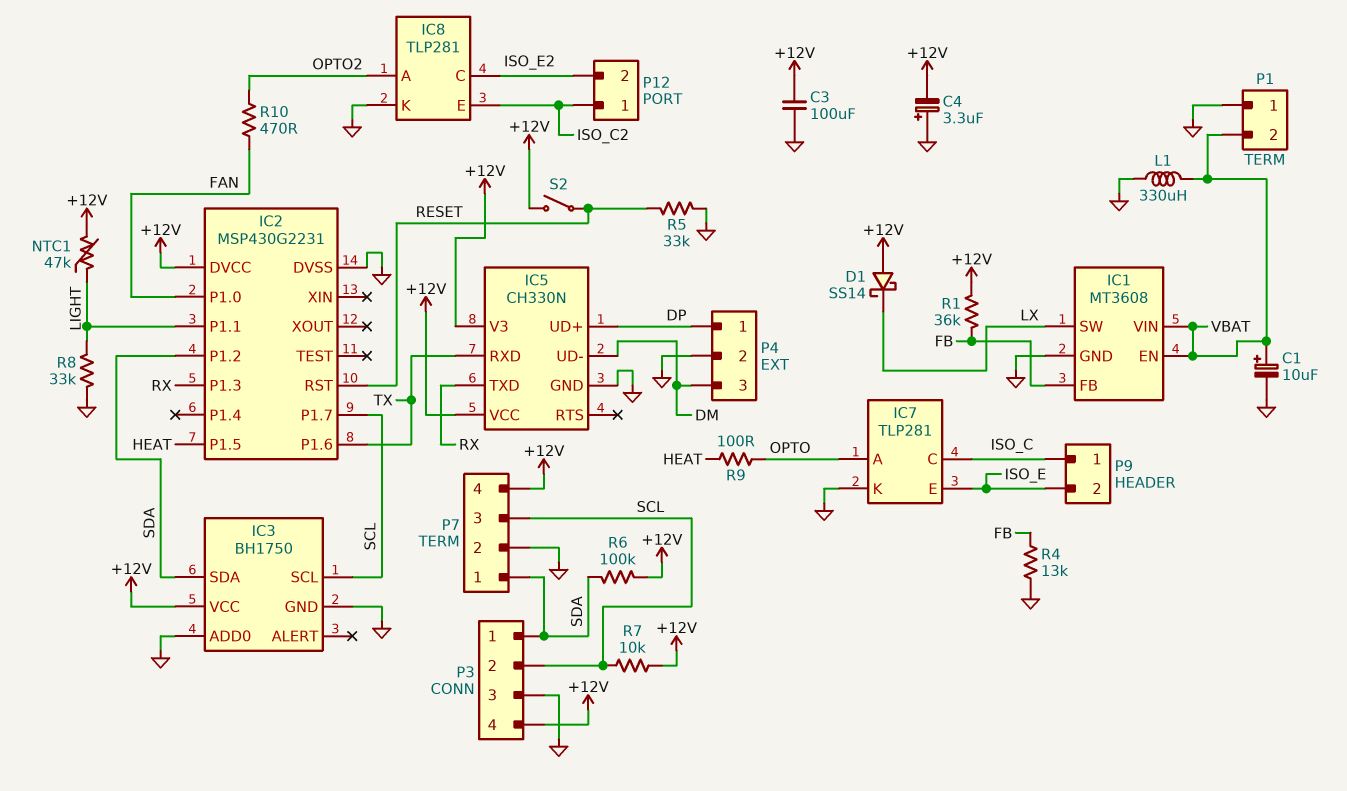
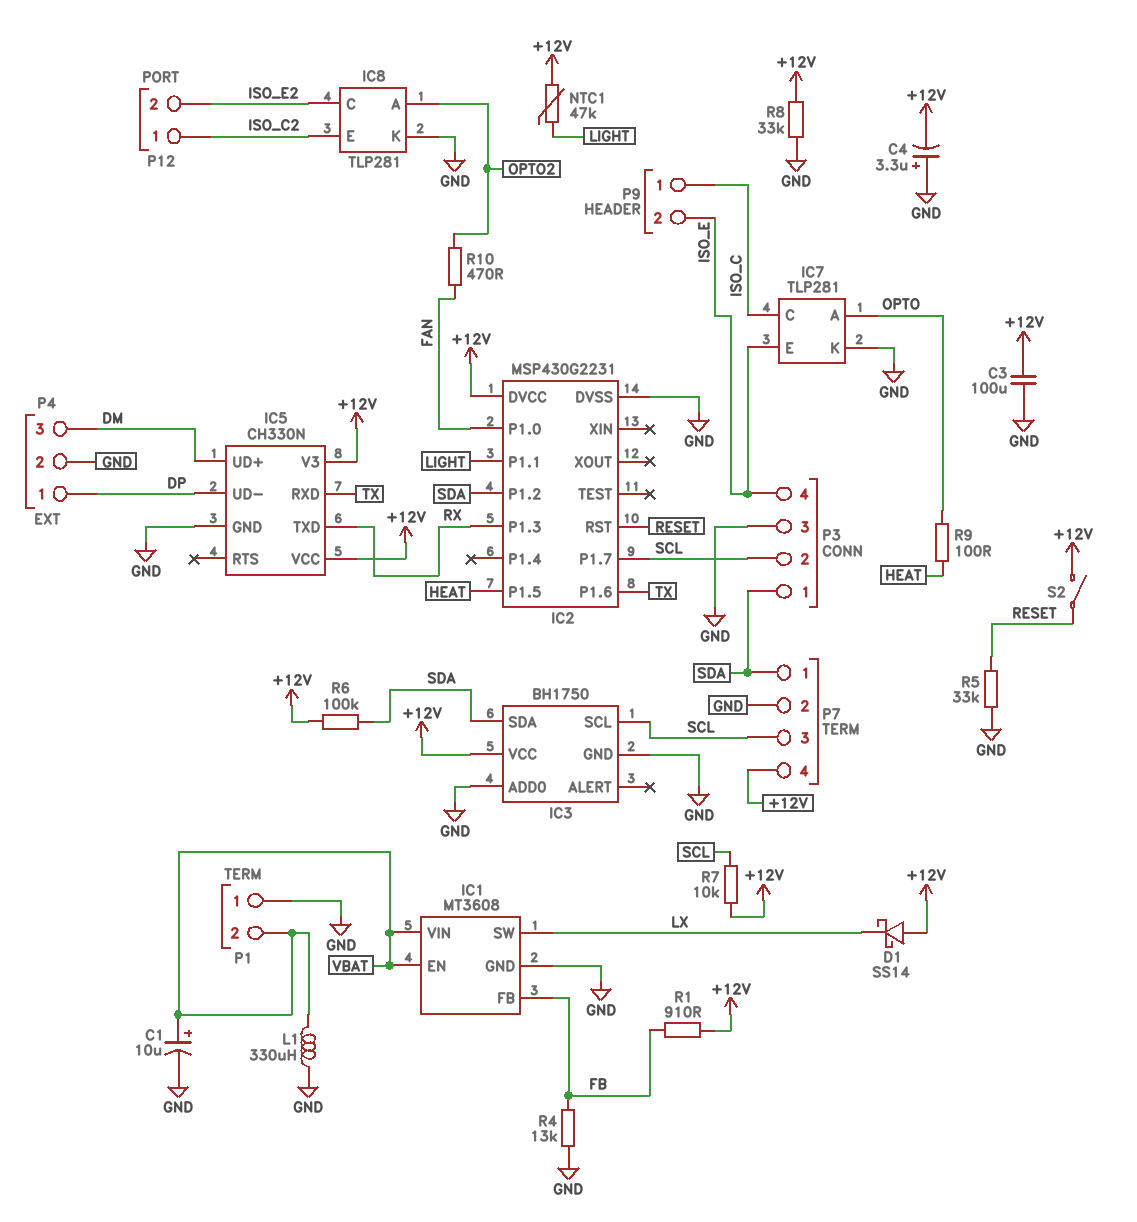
IC5 pin UD+: DP -> DM
IC5 pin UD-: DM -> DP
P3 pin 4: +12V -> ISO_E
R1: 36k (+12V, FB) -> 910 (+12V, FB)
R8: 33k (GND, LIGHT) -> 33k (+12V, GND)

